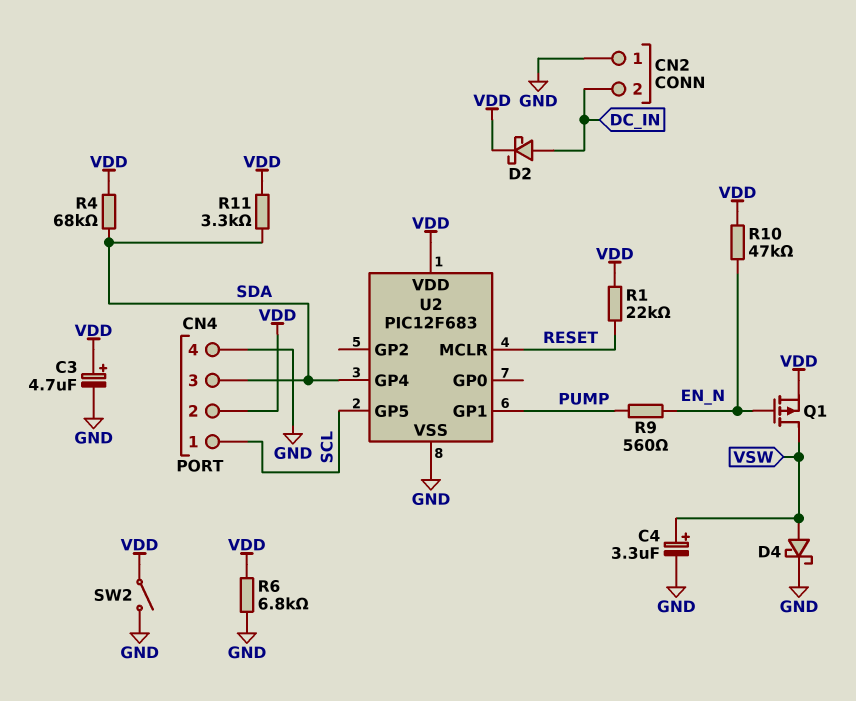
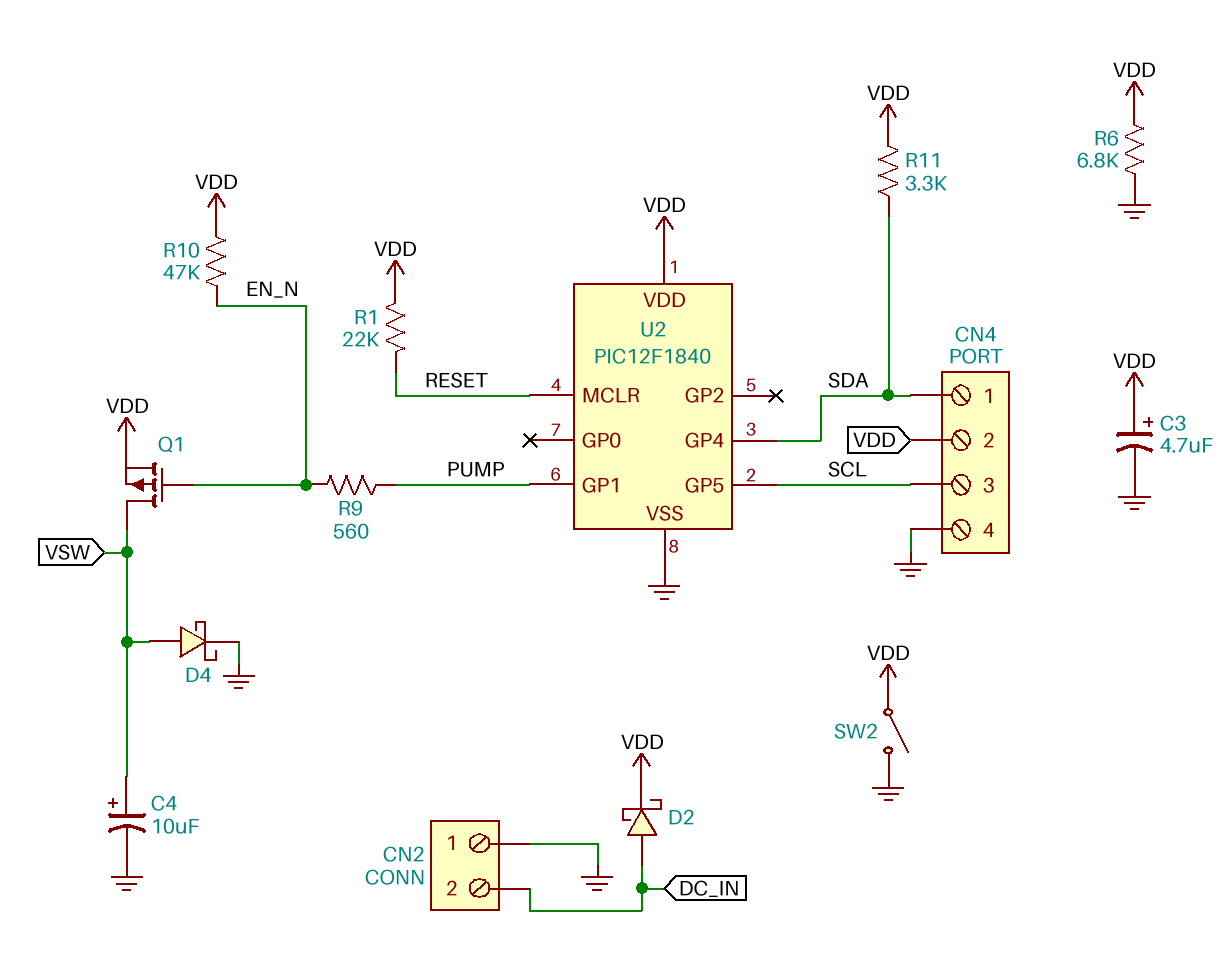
C4: 3.3uF (plus VSW, minus GND) -> 10uF (plus VSW, minus GND)
CN4 pin 1: SCL -> SDA
CN4 pin 3: SDA -> SCL
R4: 68k (SDA, VDD) -> none
U2: PIC12F683 -> PIC12F1840

